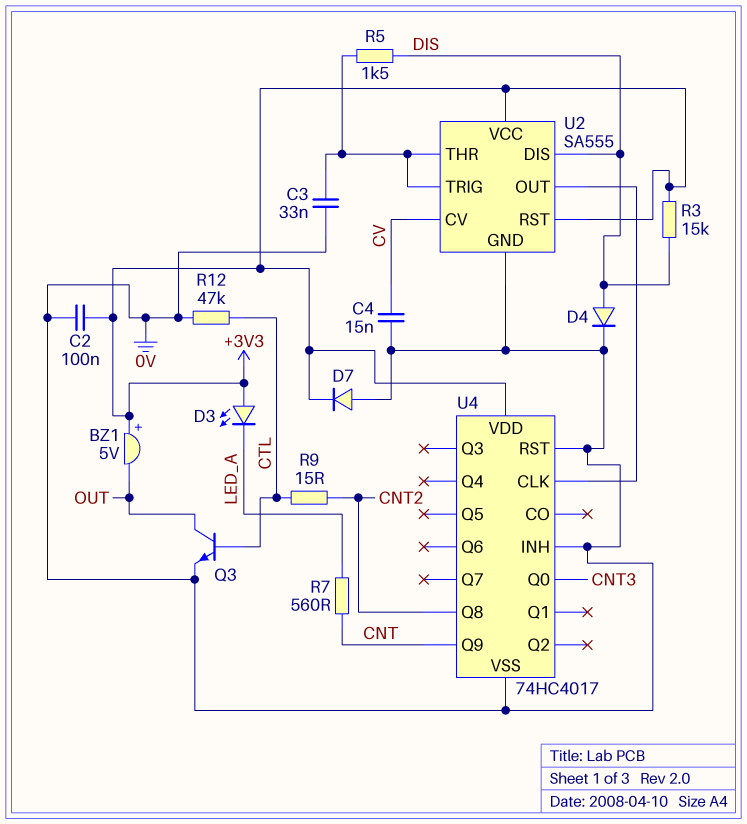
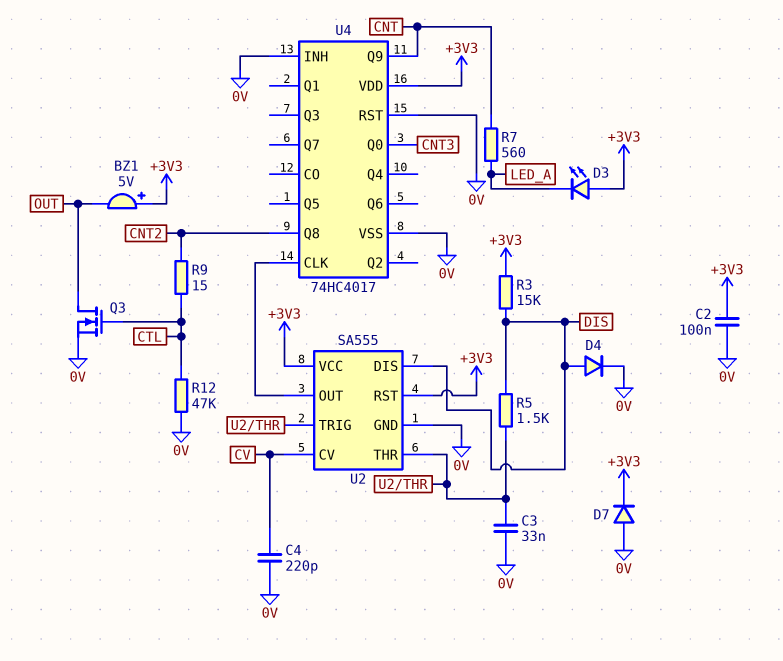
C4: 15nF (0V, CV) -> 220pF (0V, CV)
Q3: NPN (B CTL, C OUT, E 0V) -> NMOS (G CTL, D OUT, S 0V)

